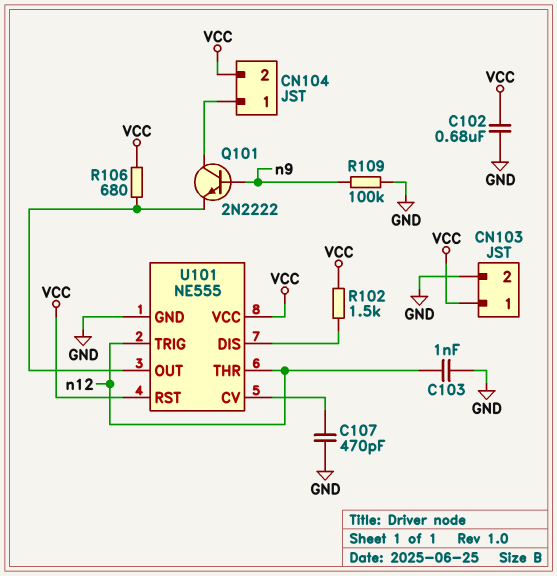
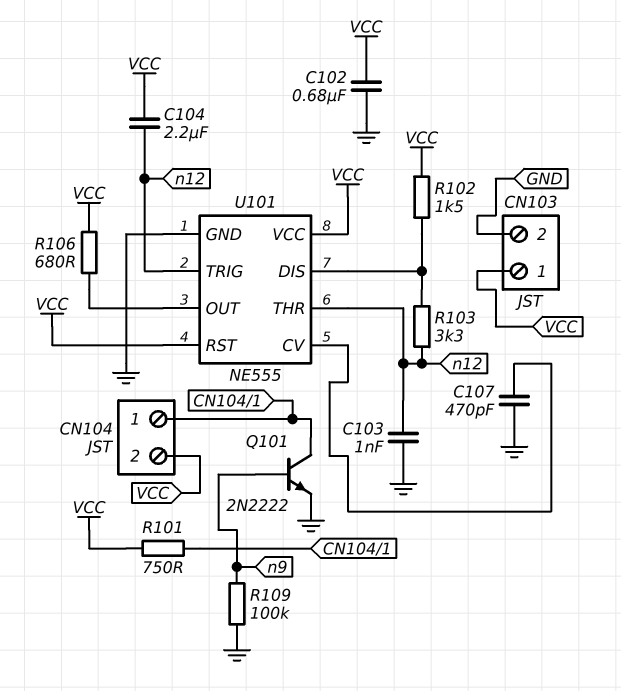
C104: none -> 2.2uF (VCC, n12)
Q101: NPN 2N2222 (B n9, C CN104/1, E U101/OUT) -> NPN 2N2222 (B n9, C CN104/1, E GND)
R101: none -> 750 (CN104/1, VCC)
R103: none -> 3.3k (U101/DIS, n12)

